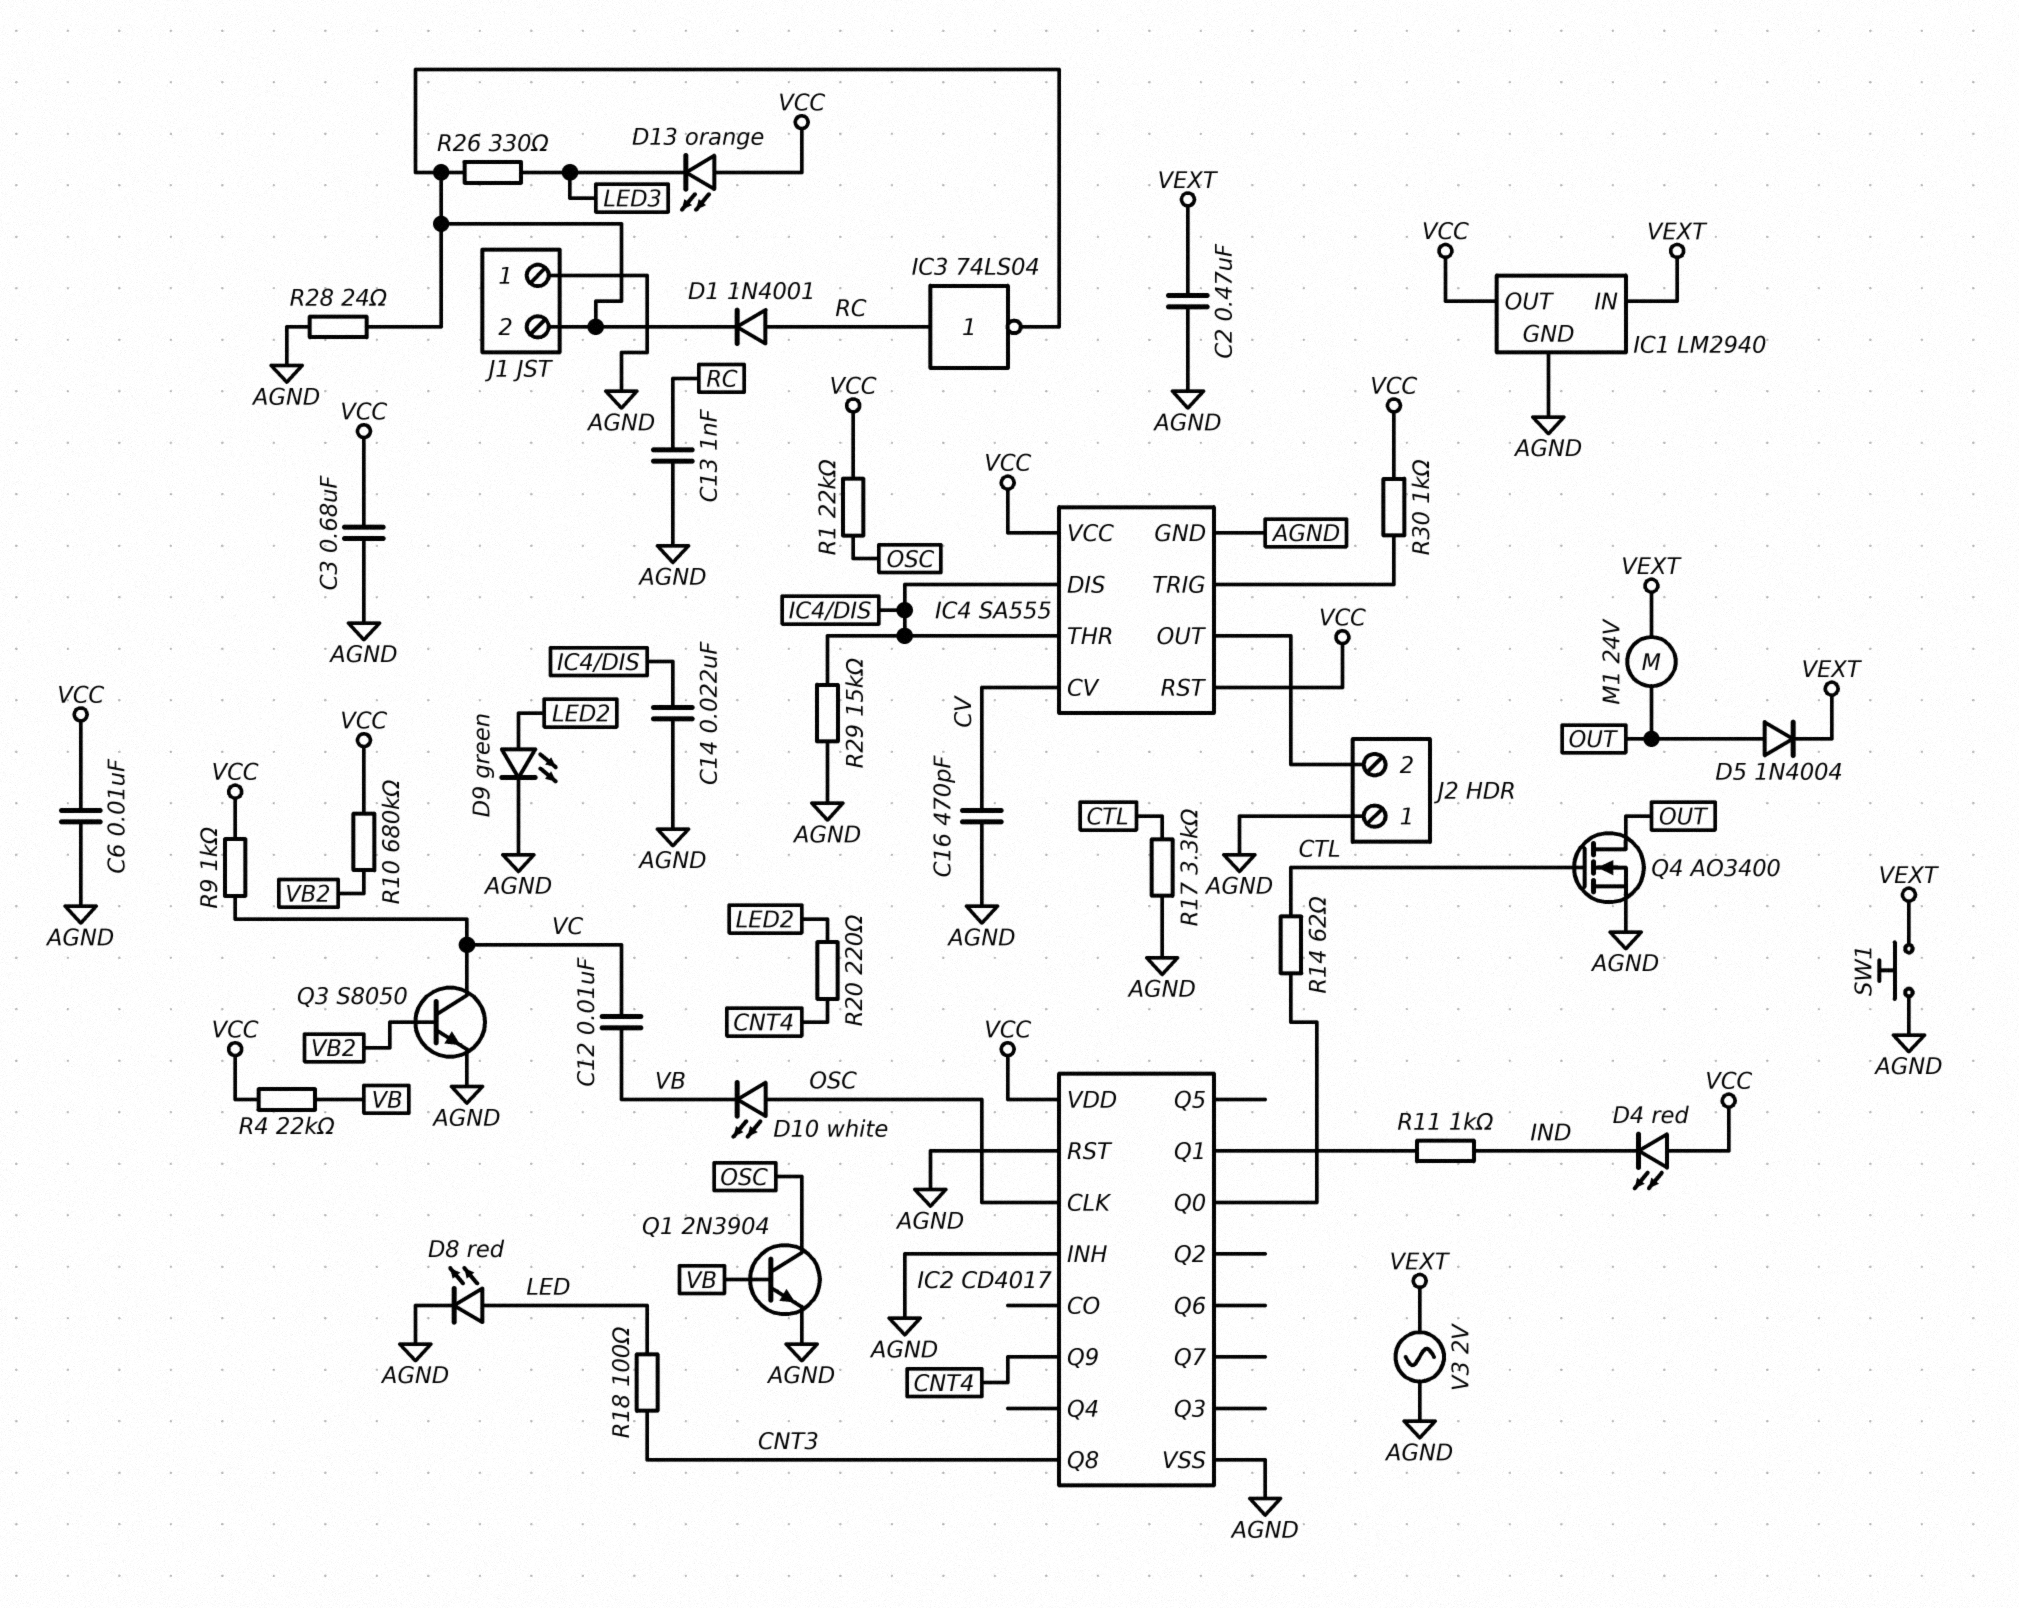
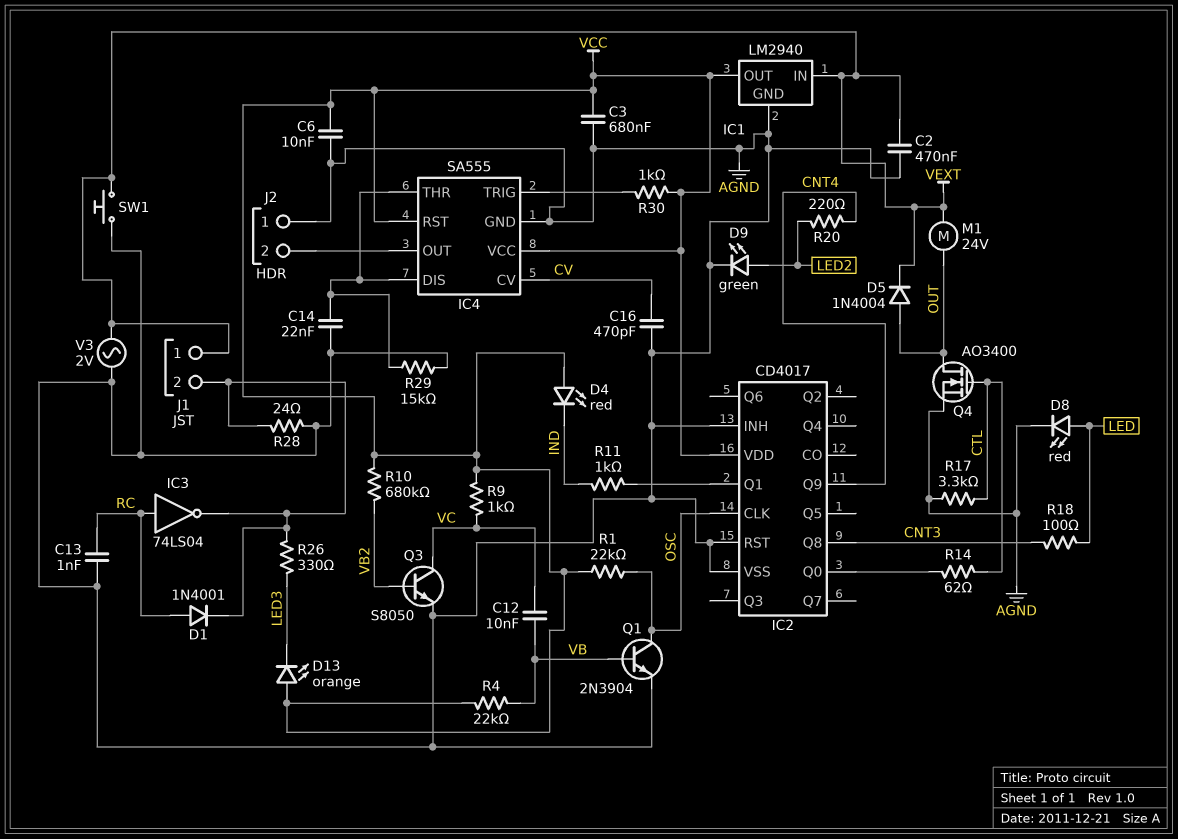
D10: LED white (A OSC, K VB) -> none
J1 pin 1: AGND -> VEXT

